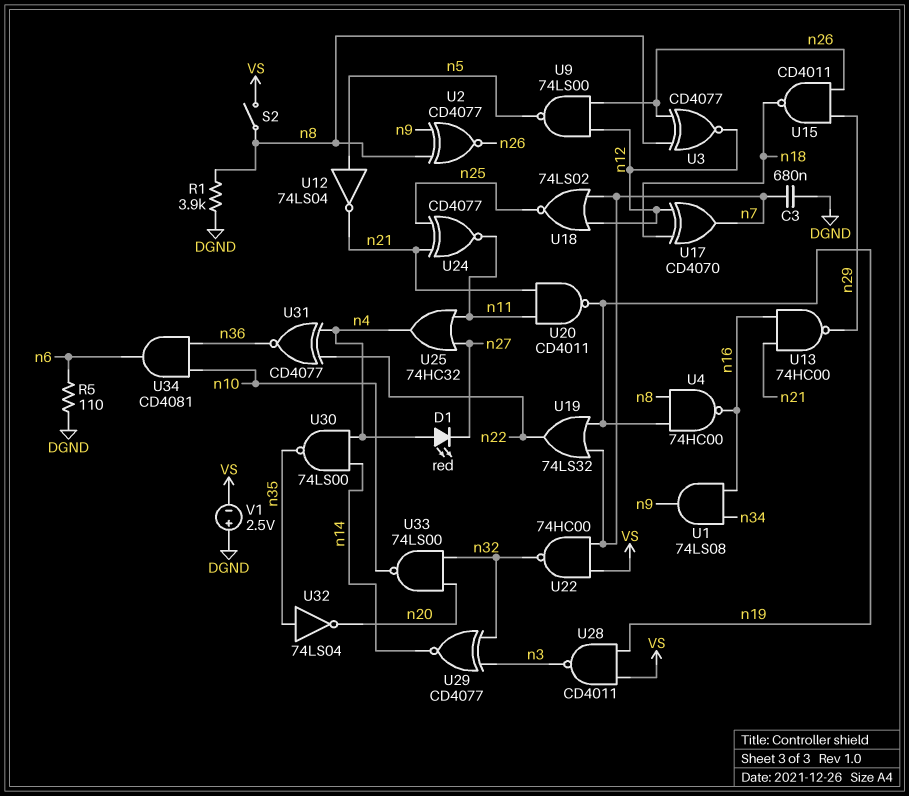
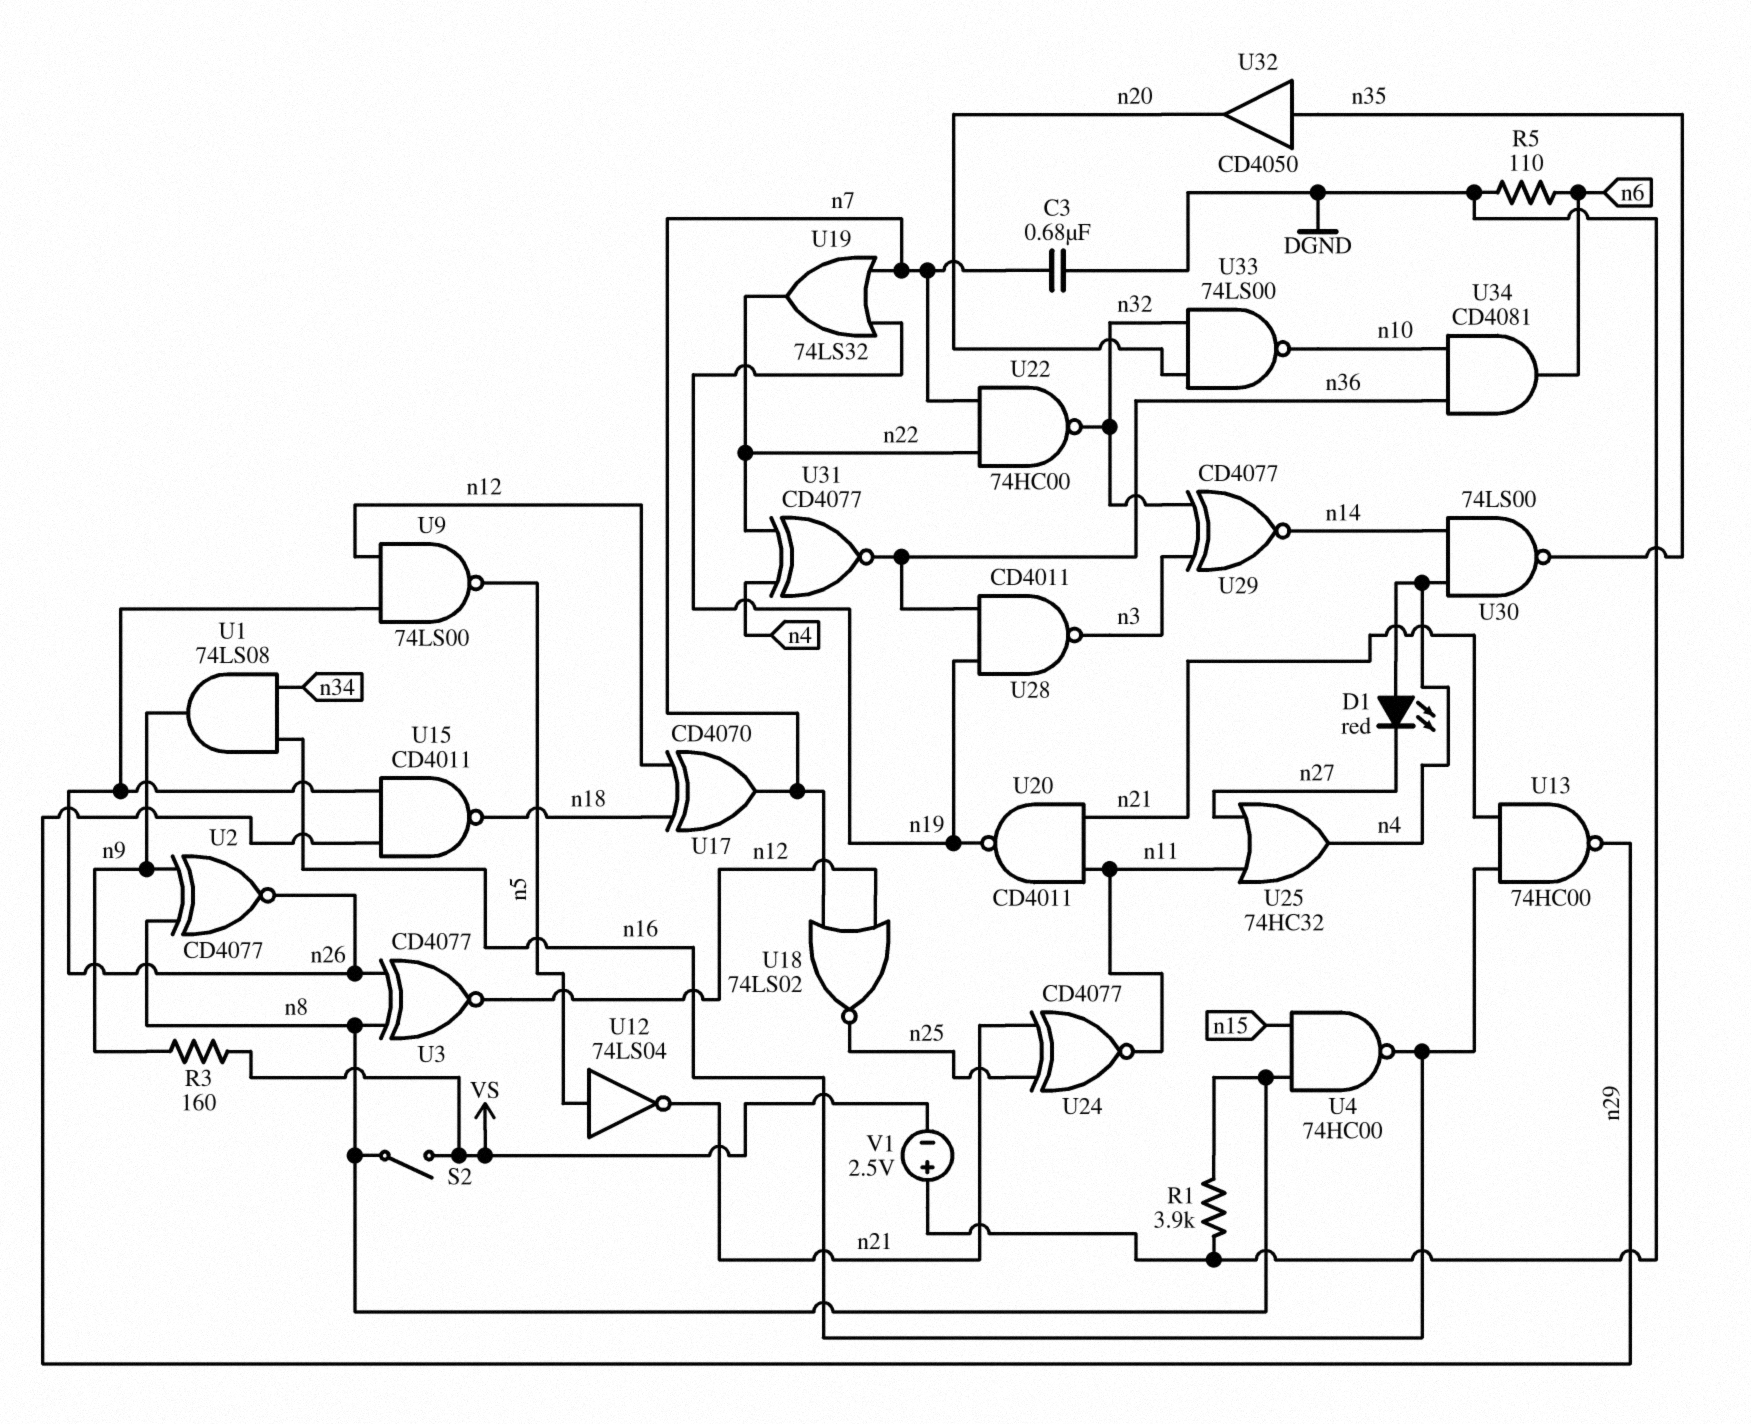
R3: none -> 160 (VS, n9)
U4: NAND 74HC00 (in n8, in n19, out n16) -> NAND 74HC00 (in n8, in n15, out n16)
U22: NAND 74HC00 (in VS, in n7, out n32) -> NAND 74HC00 (in n7, in n22, out n32)
U28: NAND CD4011 (in VS, in n19, out n3) -> NAND CD4011 (in n19, in n36, out n3)
U32: NOT 74LS04 (in n35, out n20) -> buffer CD4050 (in n35, out n20)

